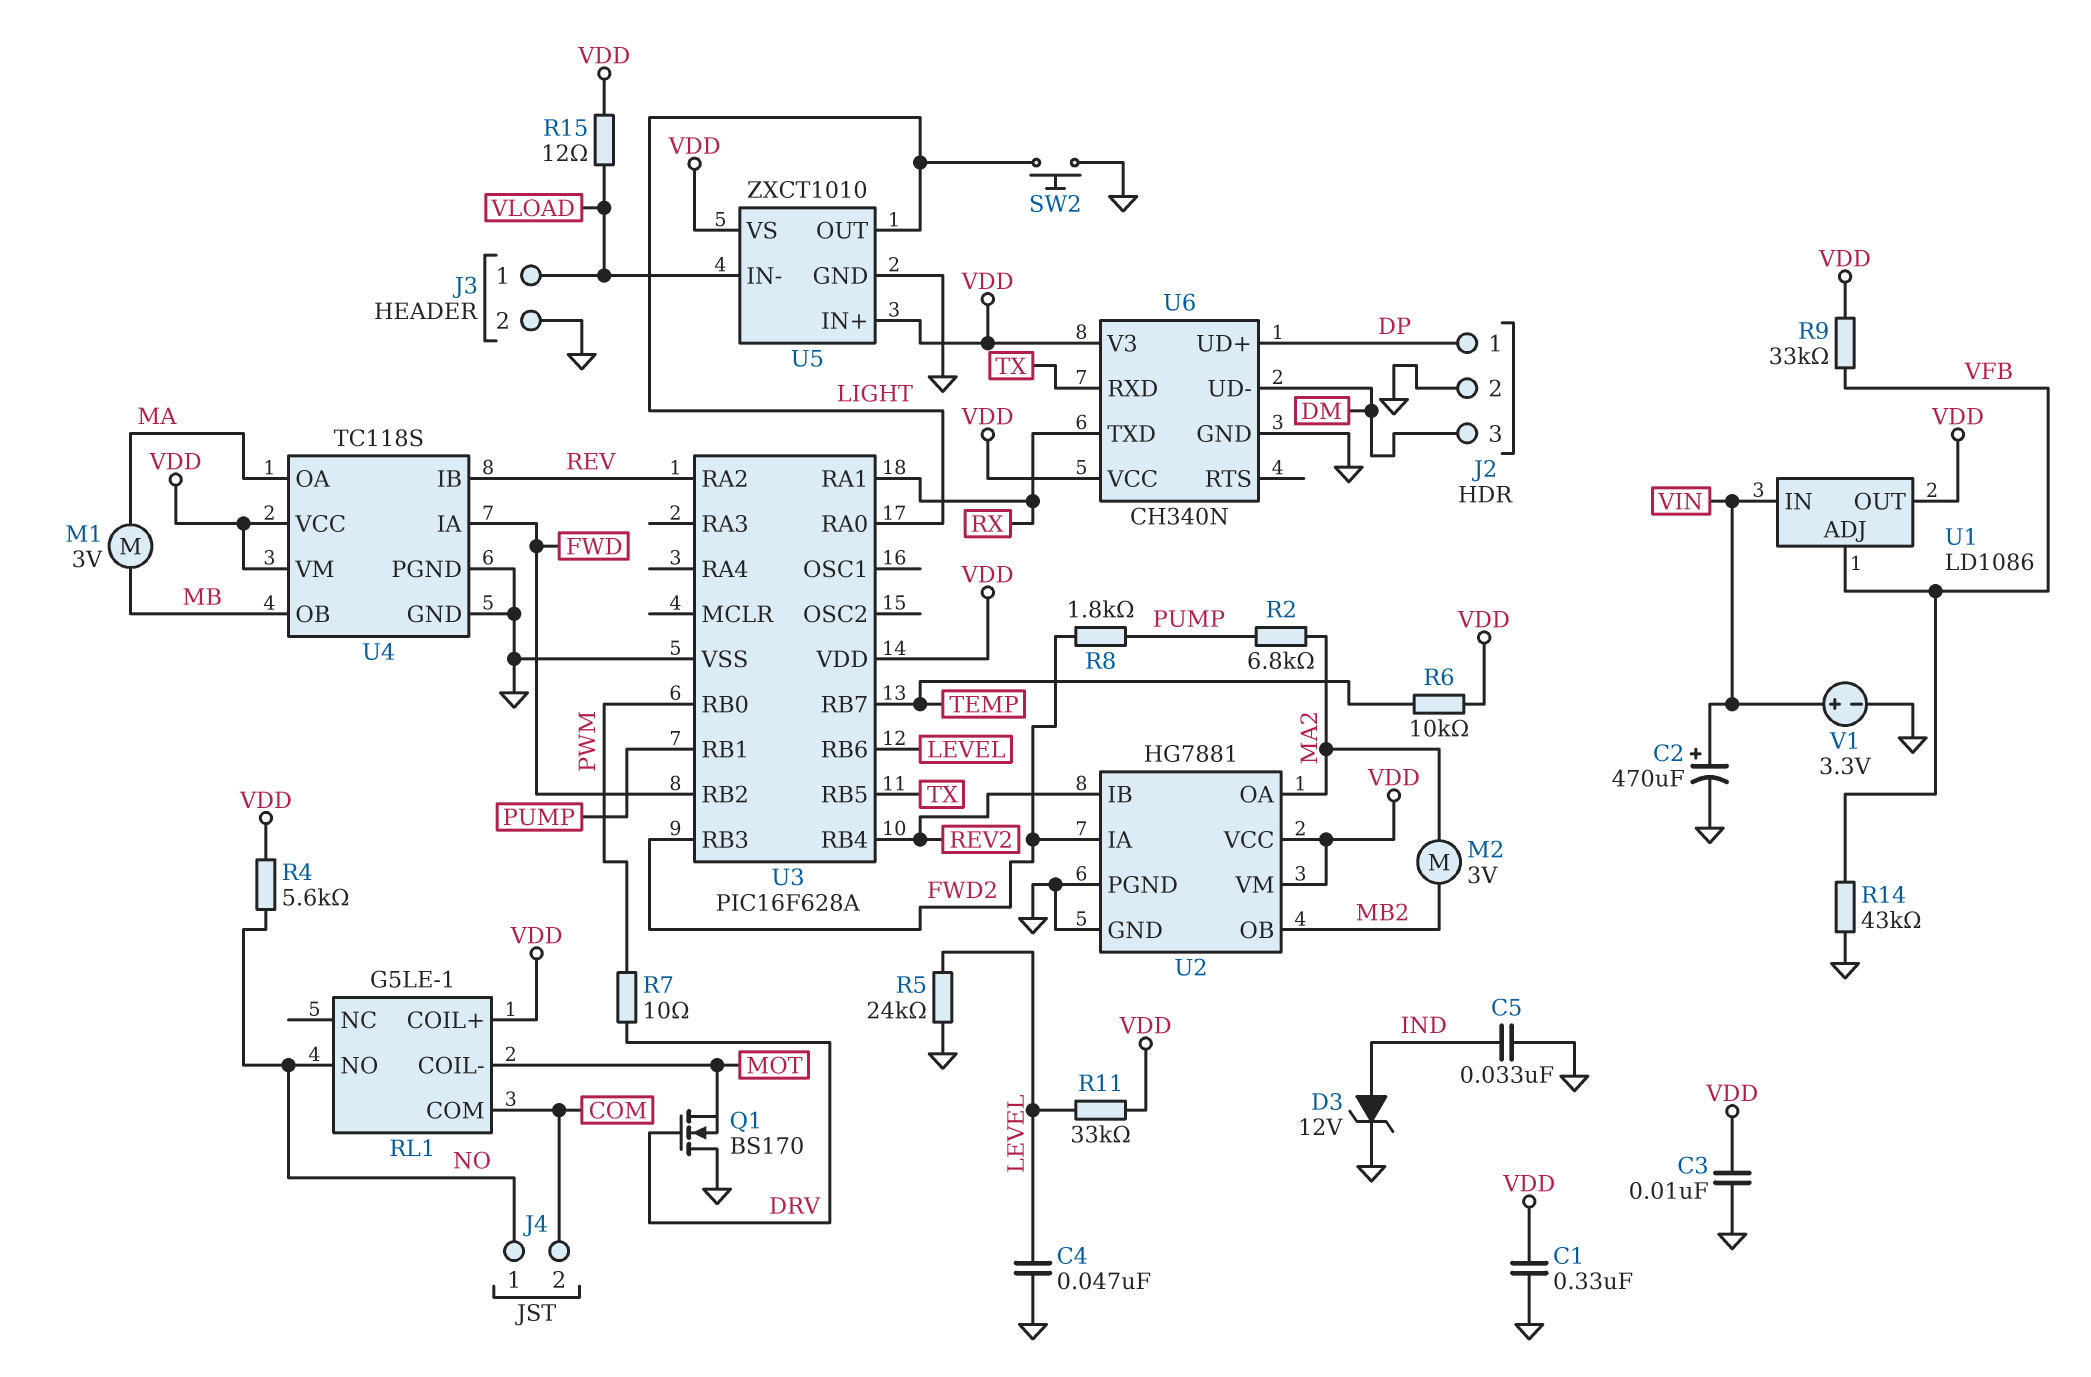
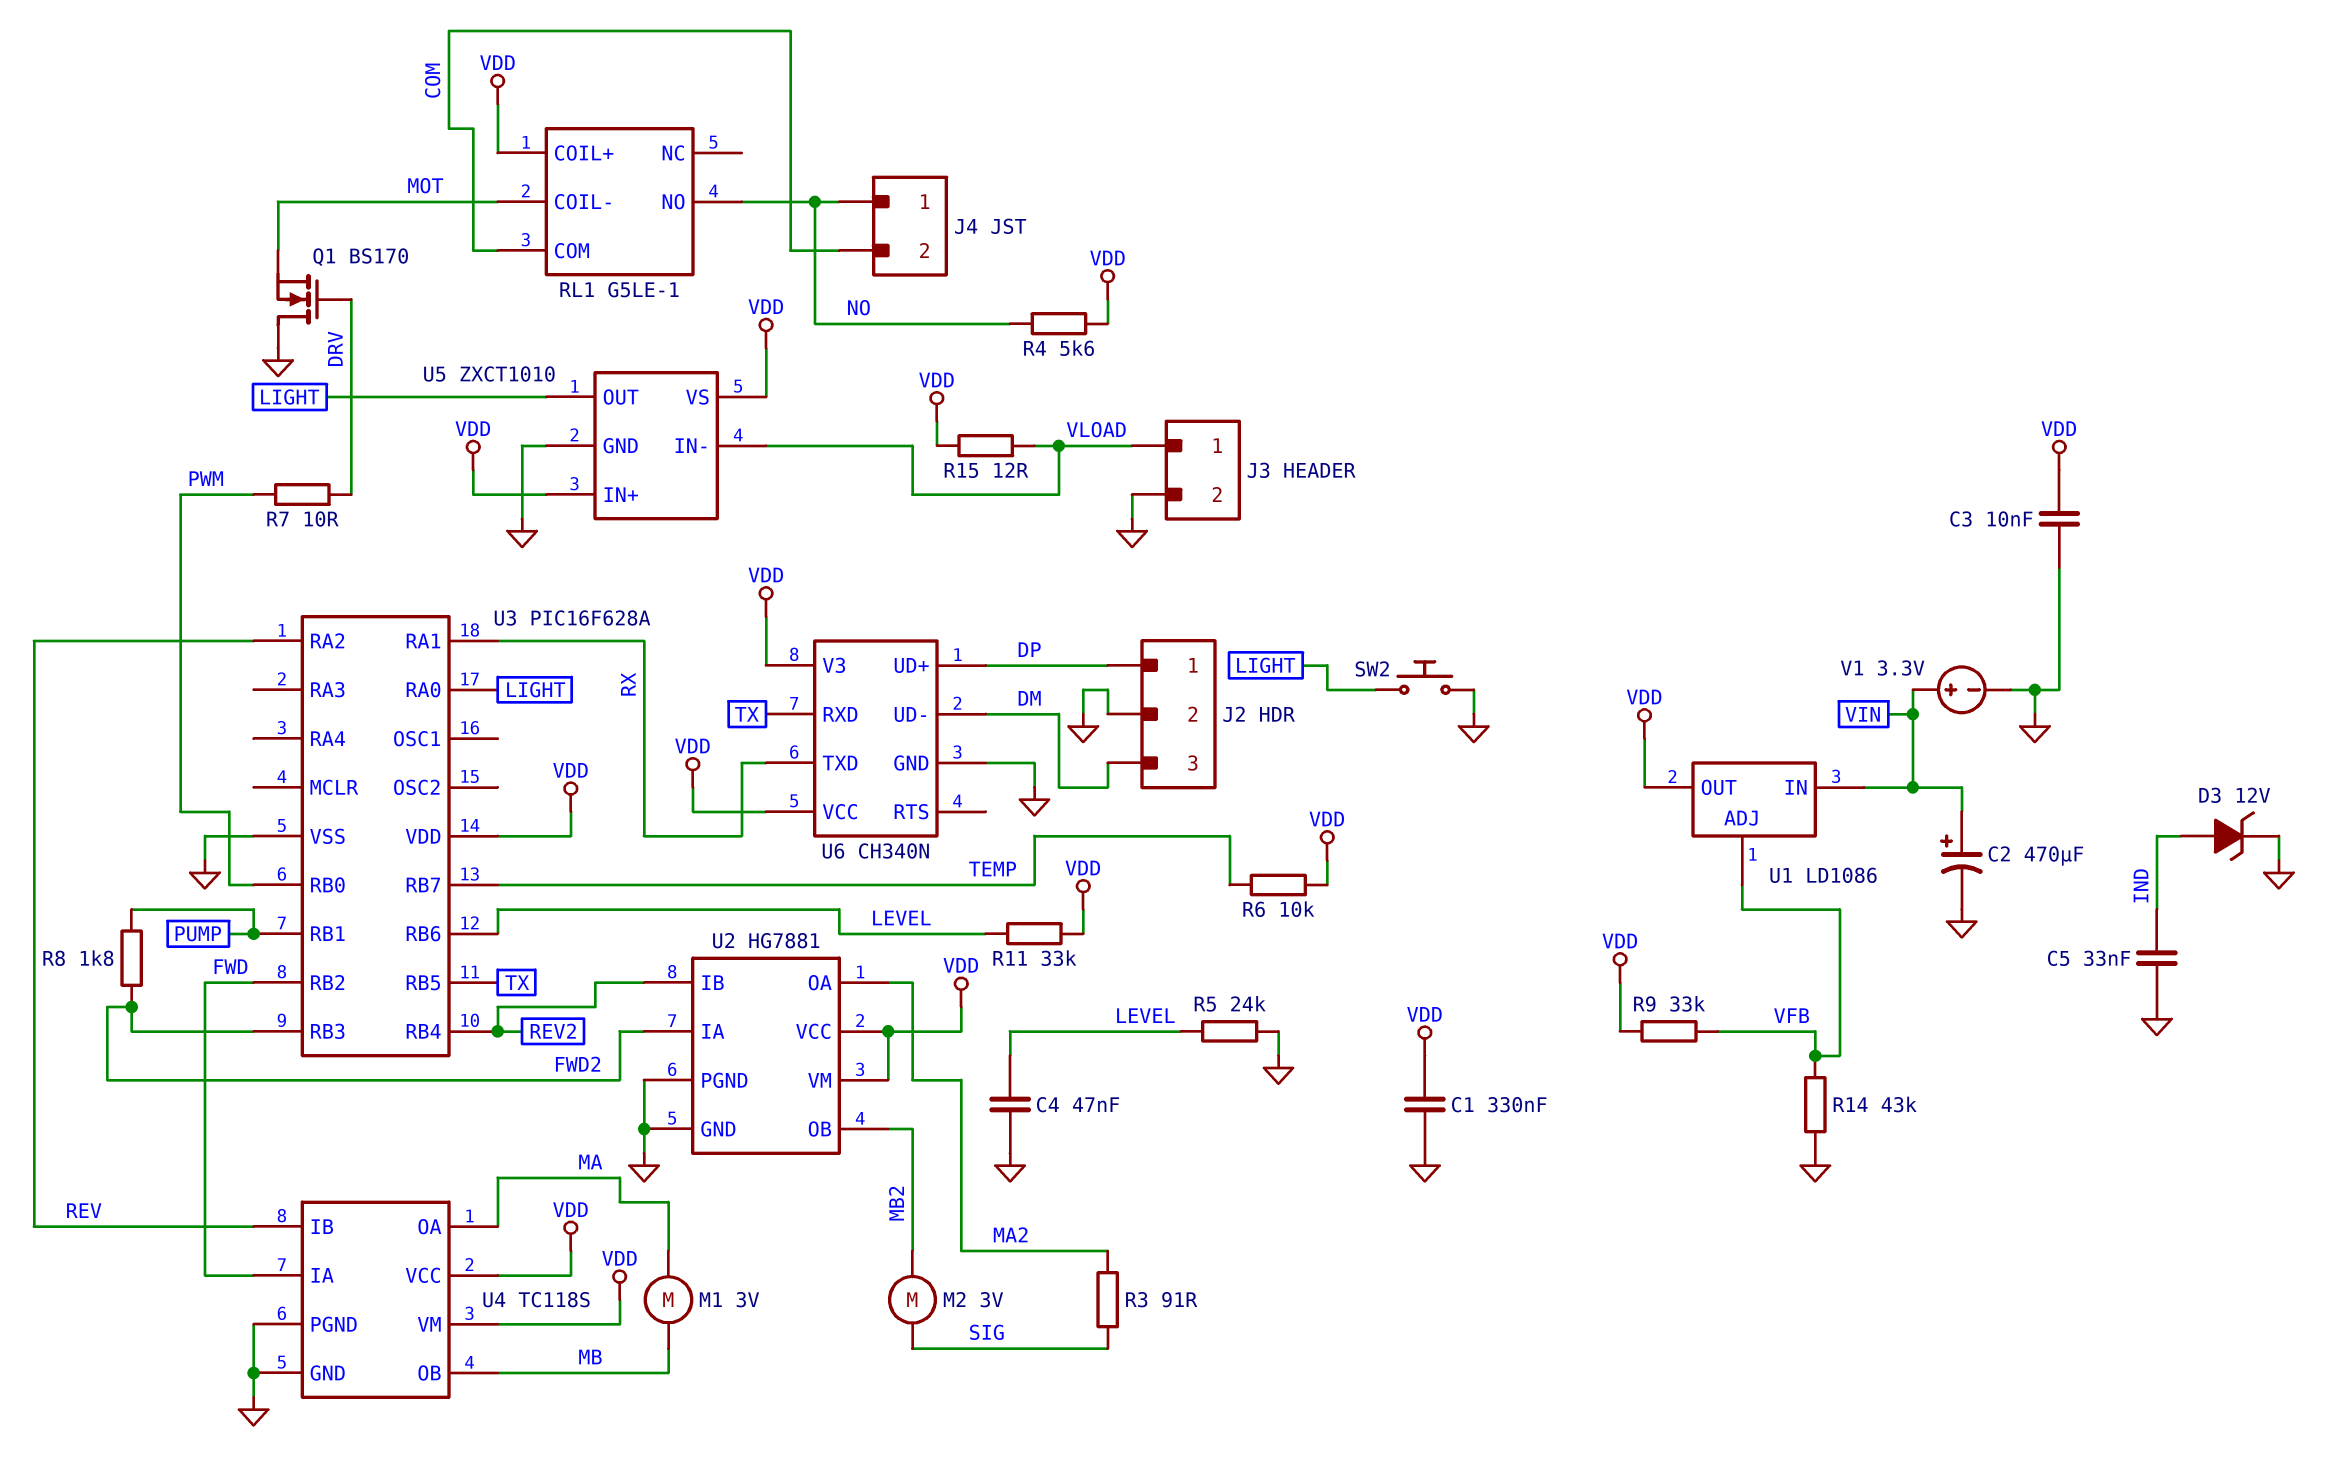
M2: motor 3V (MA2, MB2) -> motor 3V (MB2, SIG)
R2: 6.8k (MA2, PUMP) -> none
R3: none -> 91 (MA2, SIG)

